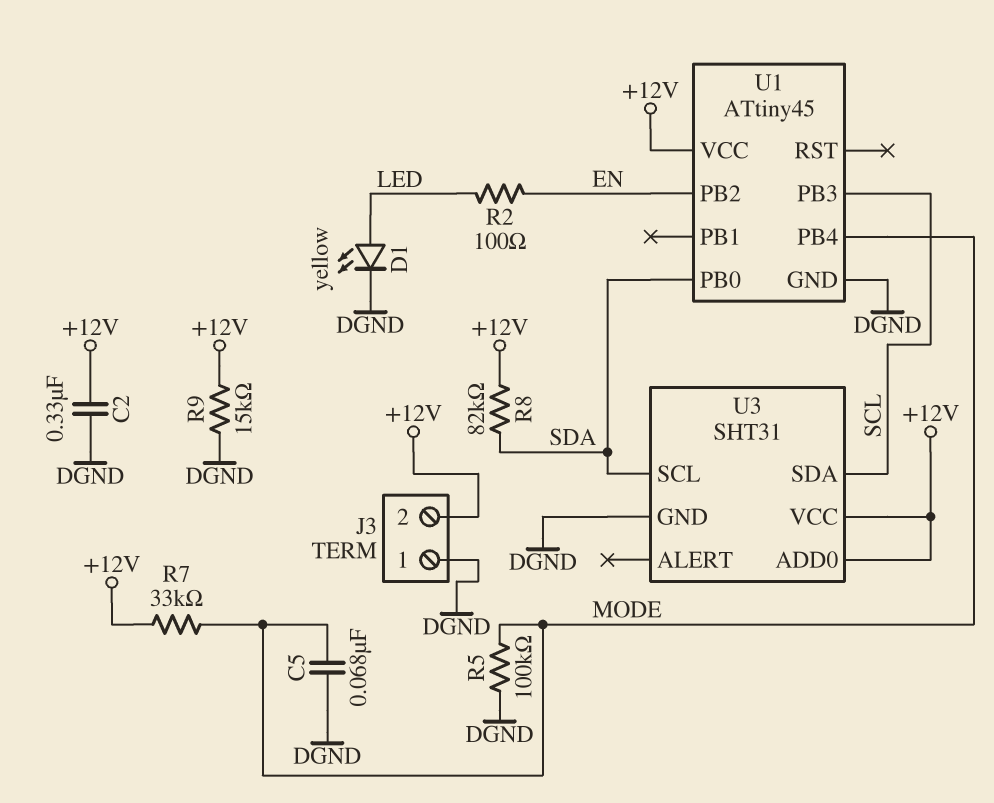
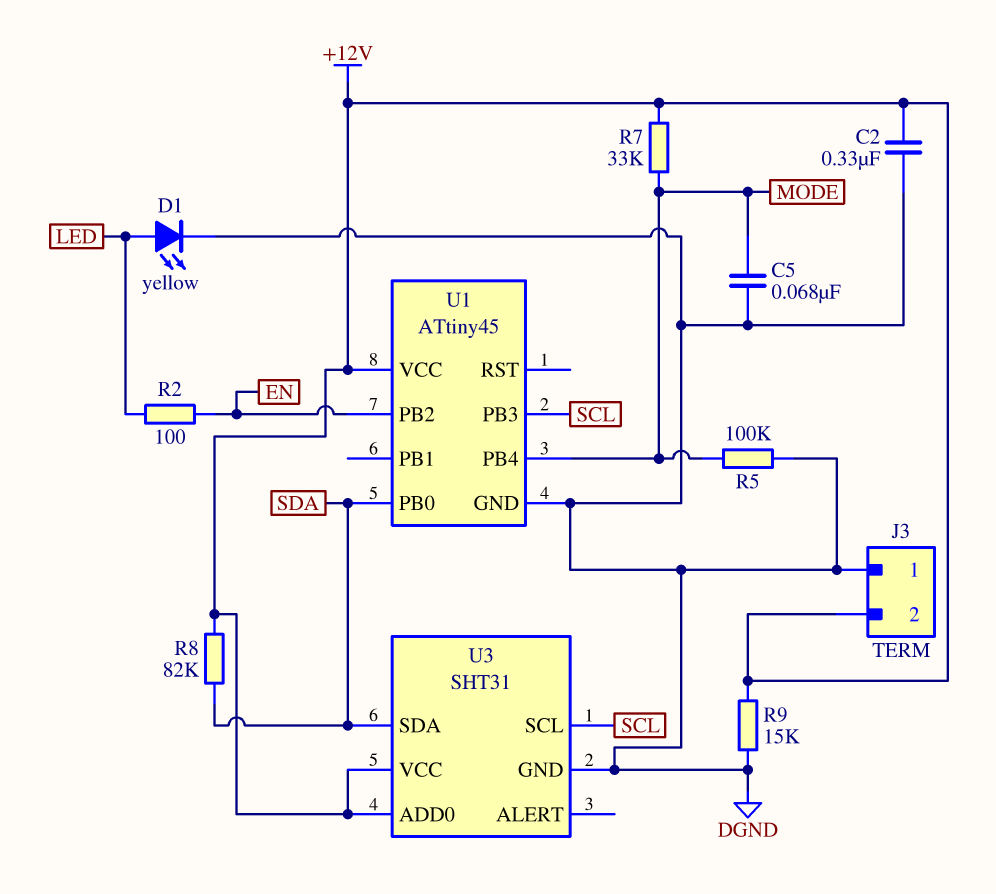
U3 pin SCL: SDA -> SCL
U3 pin SDA: SCL -> SDA

